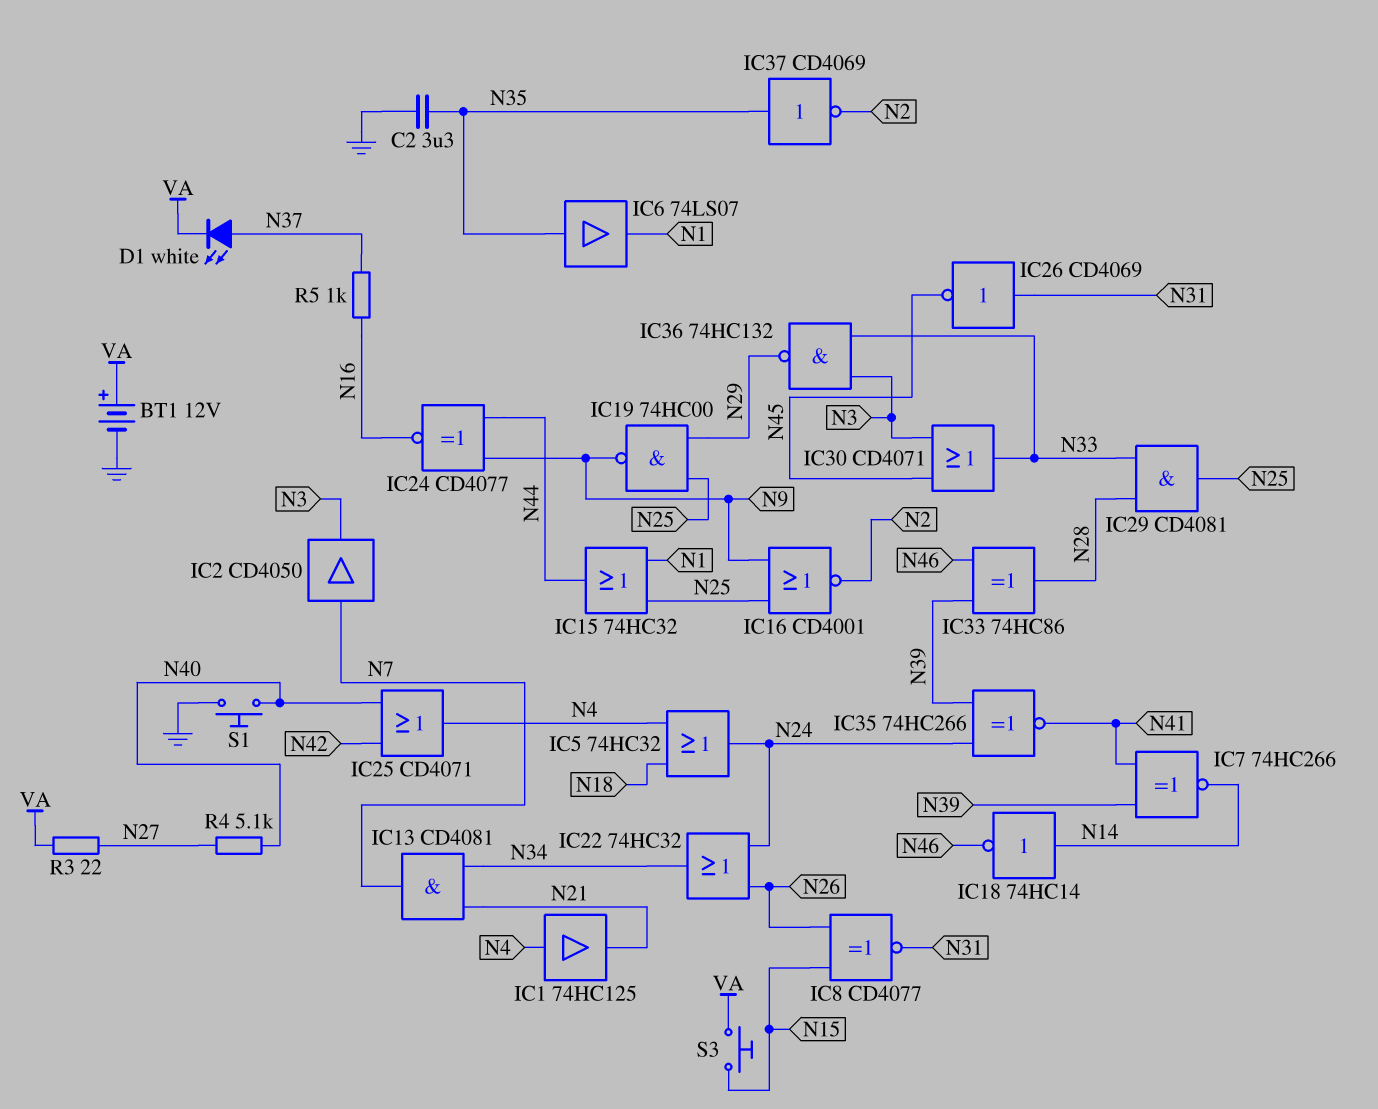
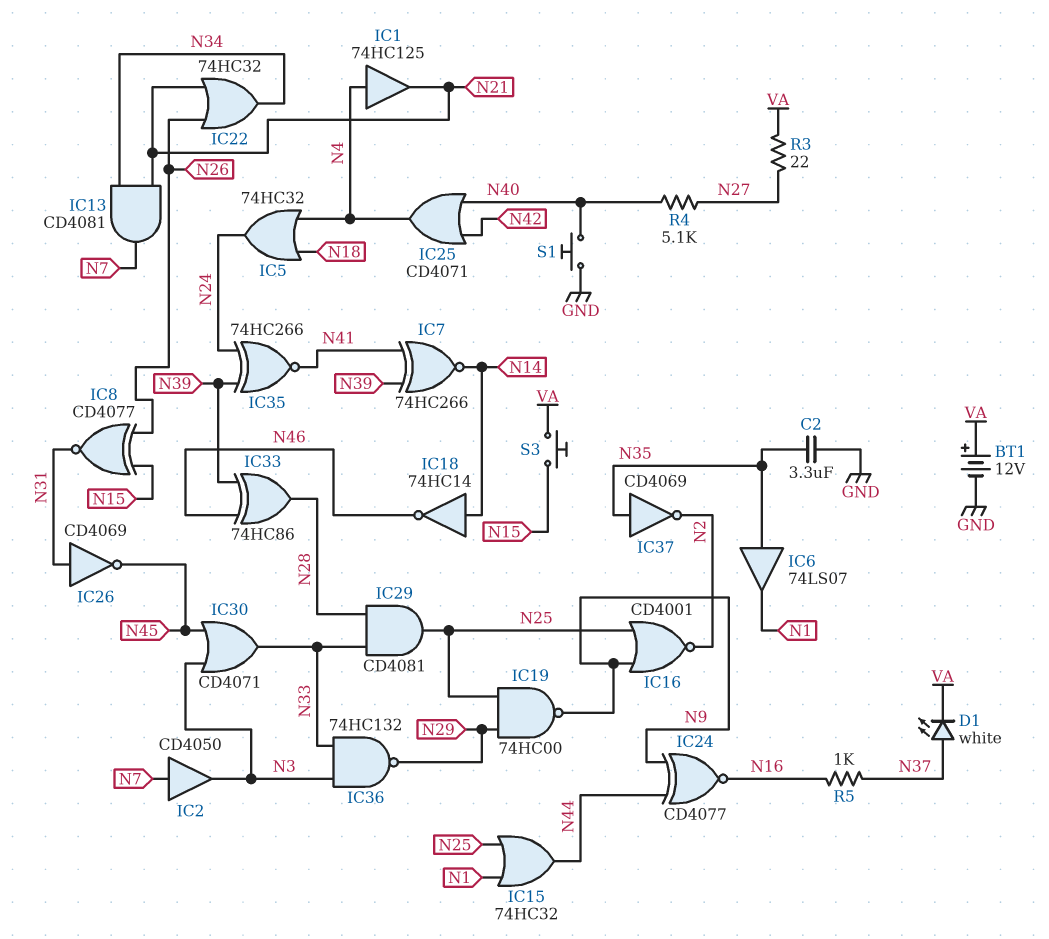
IC22: OR 74HC32 (in N24, in N26, out N34) -> OR 74HC32 (in N21, in N26, out N34)

